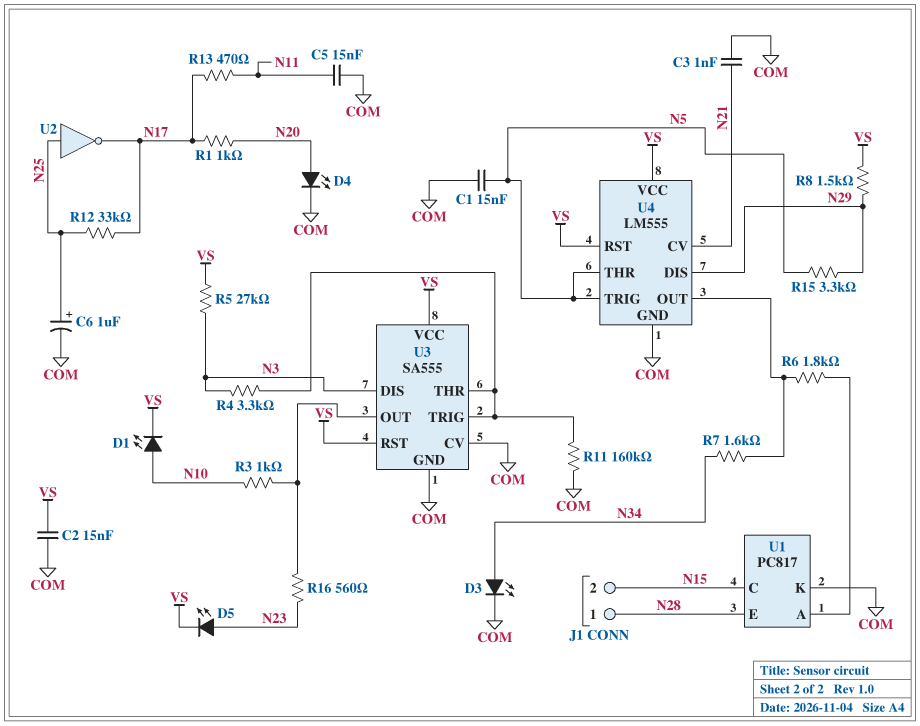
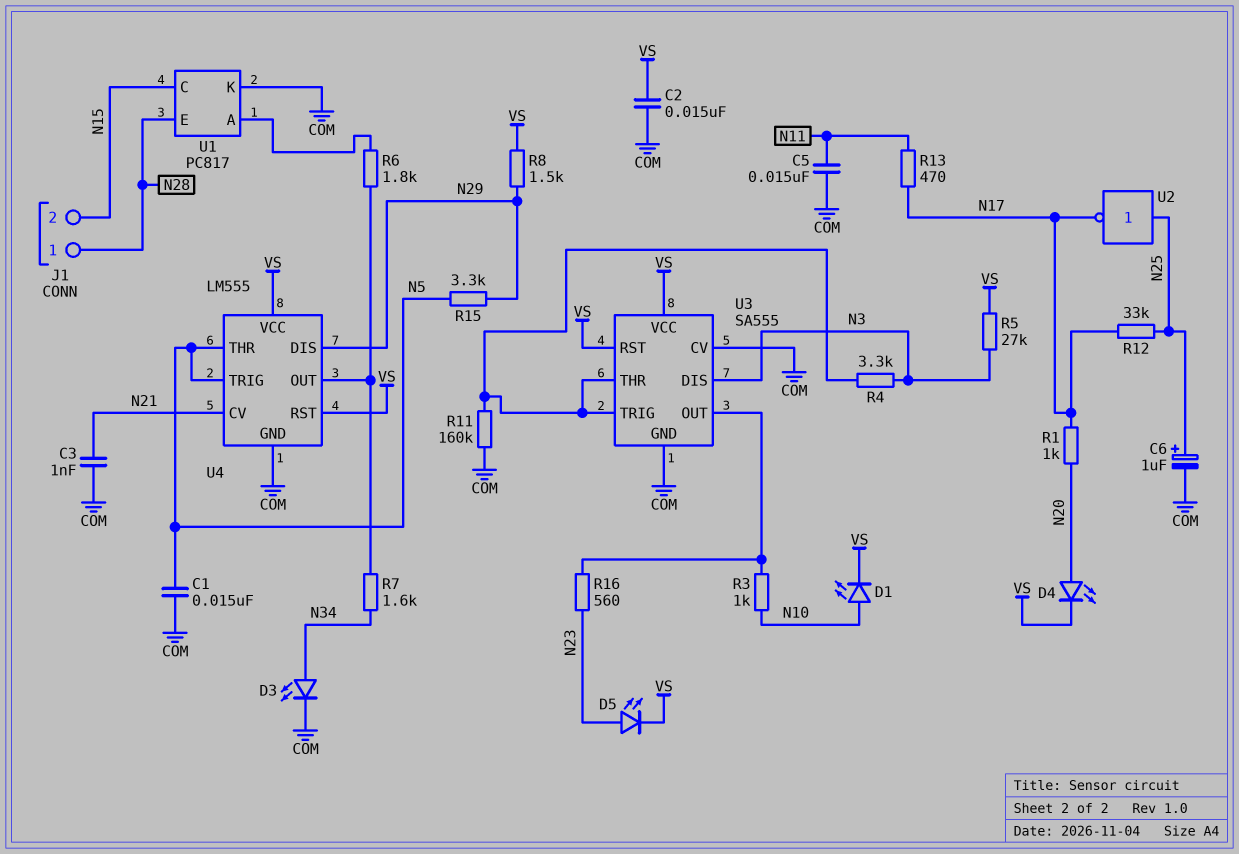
D4: LED (A N20, K COM) -> LED (A N20, K VS)

